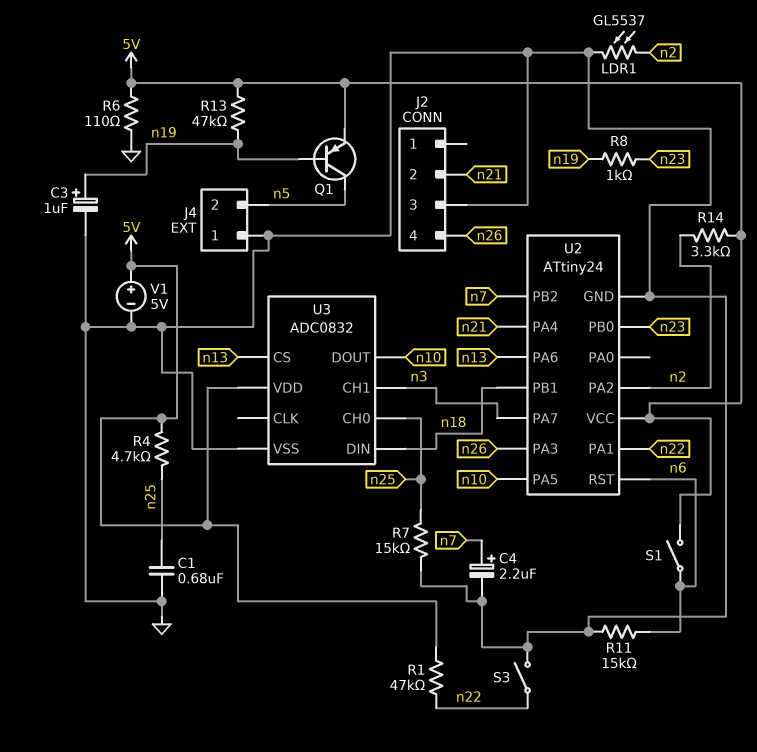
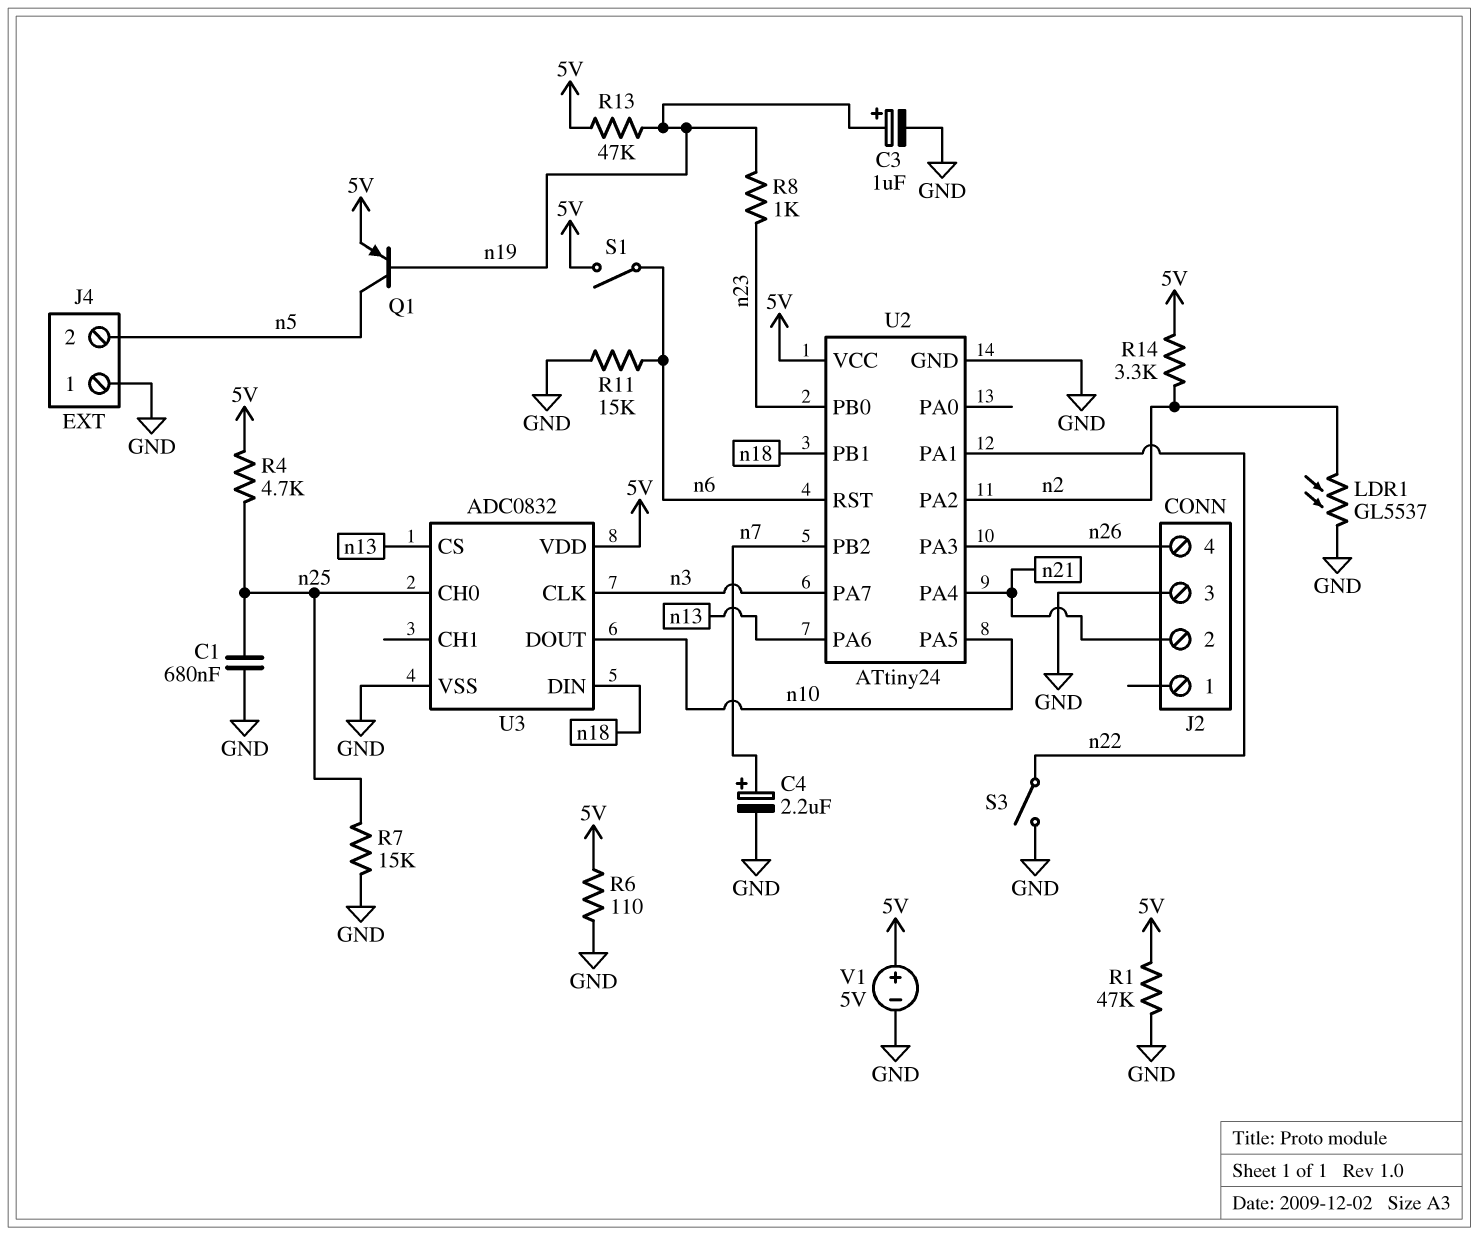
R1: 47k (5V, n22) -> 47k (5V, GND)
U3 pin CH1: n3 -> none
U3 pin CLK: none -> n3

